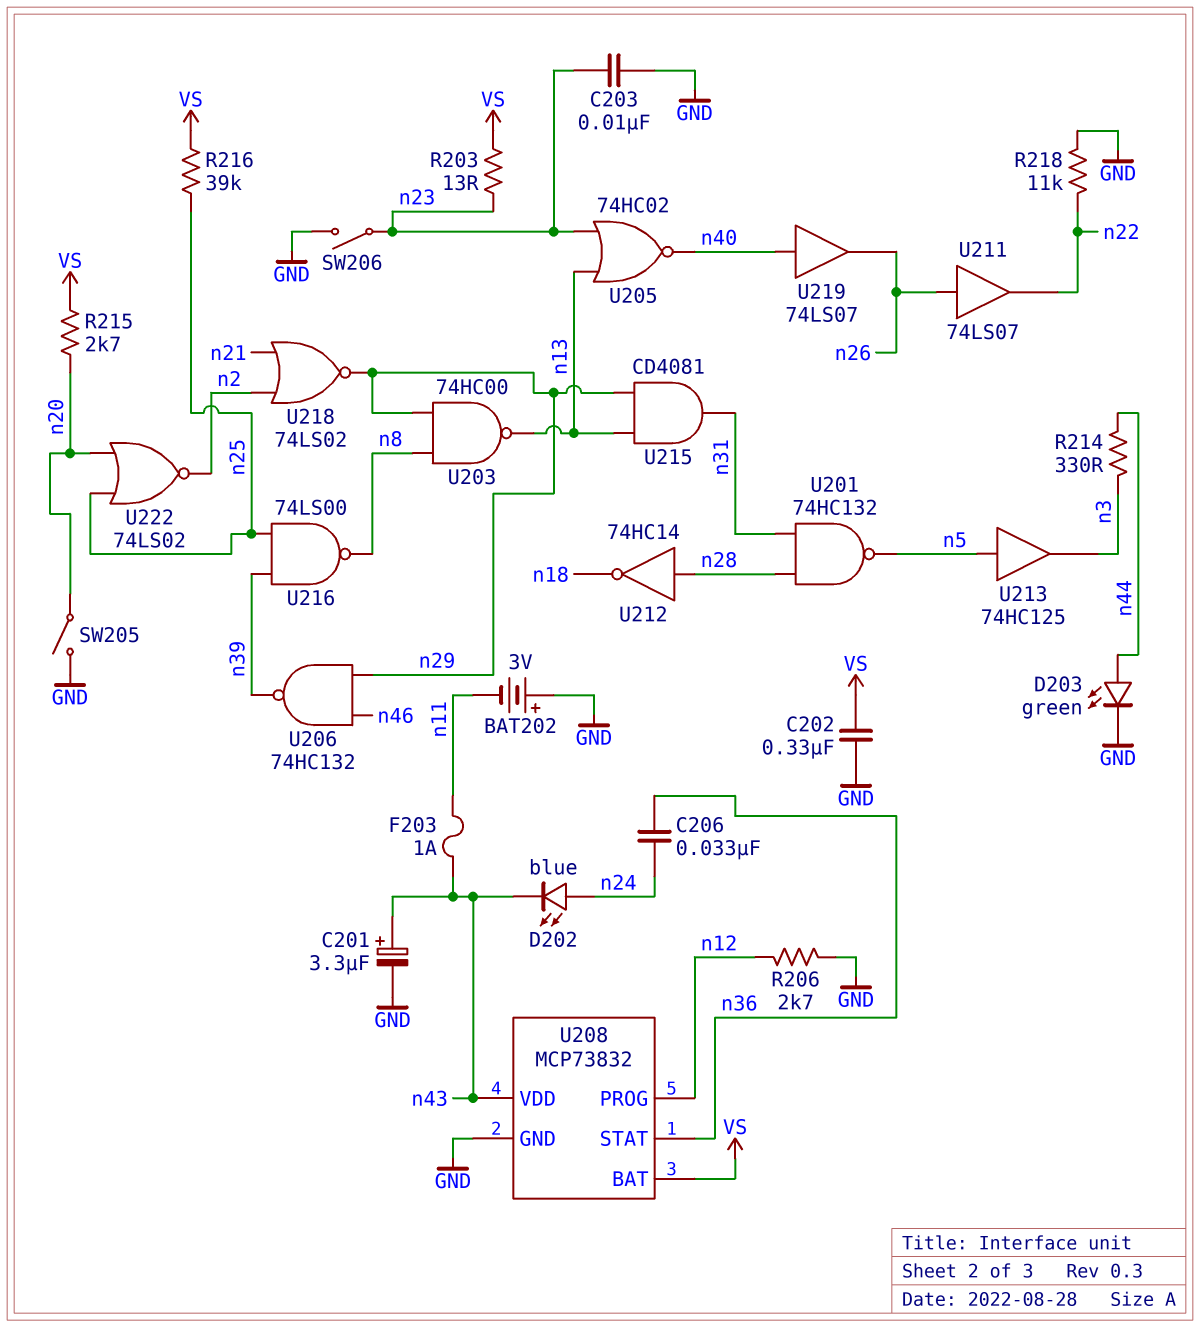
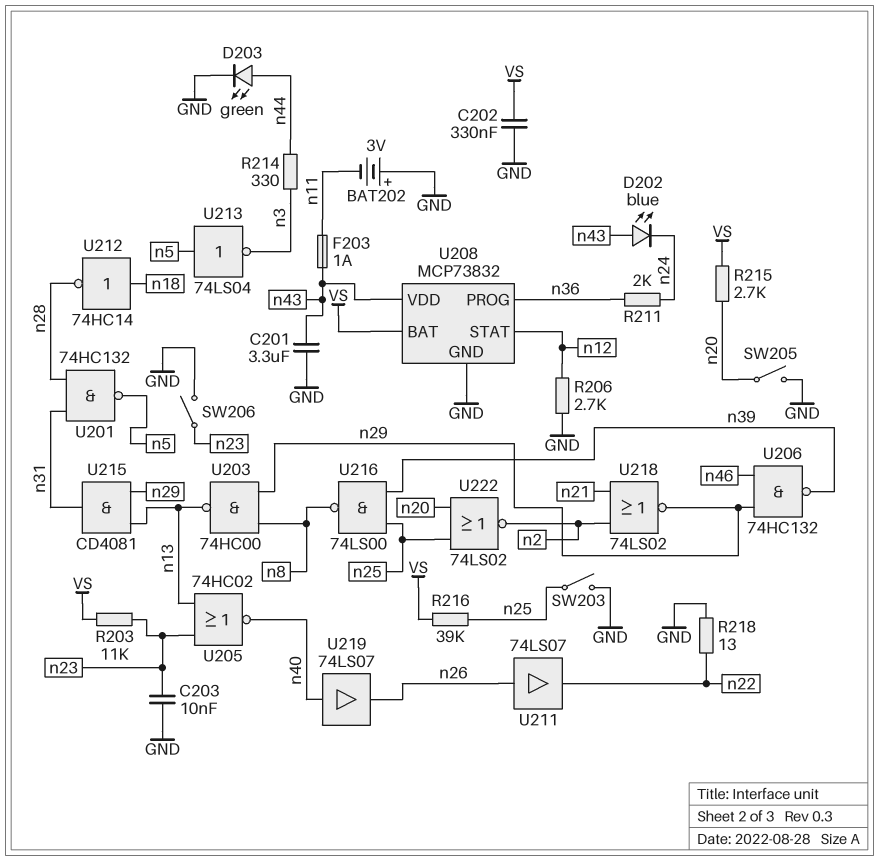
C201: 3.3uF (plus n43, minus GND) -> 3.3uF (GND, n43)
C206: 33nF (n24, n36) -> none
D202: LED blue (A n24, K n43) -> LED blue (A n43, K n24)
R203: 13 (VS, n23) -> 11k (VS, n23)
R211: none -> 2k (n24, n36)
R218: 11k (GND, n22) -> 13 (GND, n22)
SW203: none -> switch (GND, n25)
U208 pin PROG: n12 -> n36
U208 pin STAT: n36 -> n12
U212: NOT 74HC14 (in n28, out n18) -> NOT 74HC14 (in n18, out n28)
U213: buffer 74HC125 (in n5, out n3) -> NOT 74LS04 (in n5, out n3)

